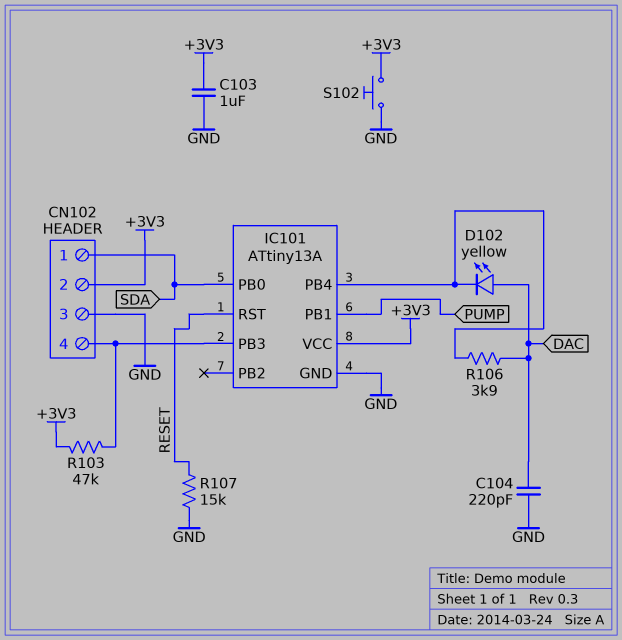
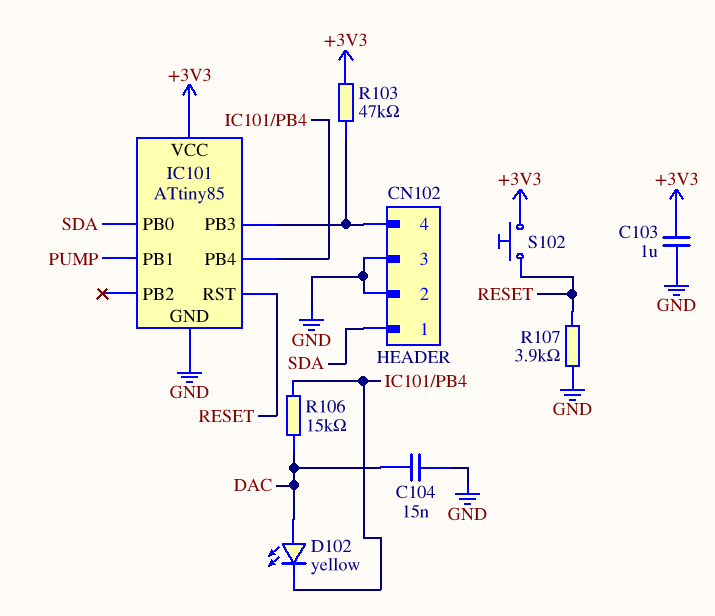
C104: 220pF (DAC, GND) -> 15nF (DAC, GND)
CN102 pin 2: +3V3 -> GND
IC101: ATtiny13A -> ATtiny85
R106: 3.9k (DAC, IC101/PB4) -> 15k (DAC, IC101/PB4)
R107: 15k (GND, RESET) -> 3.9k (GND, RESET)
S102: button (+3V3, GND) -> button (+3V3, RESET)

